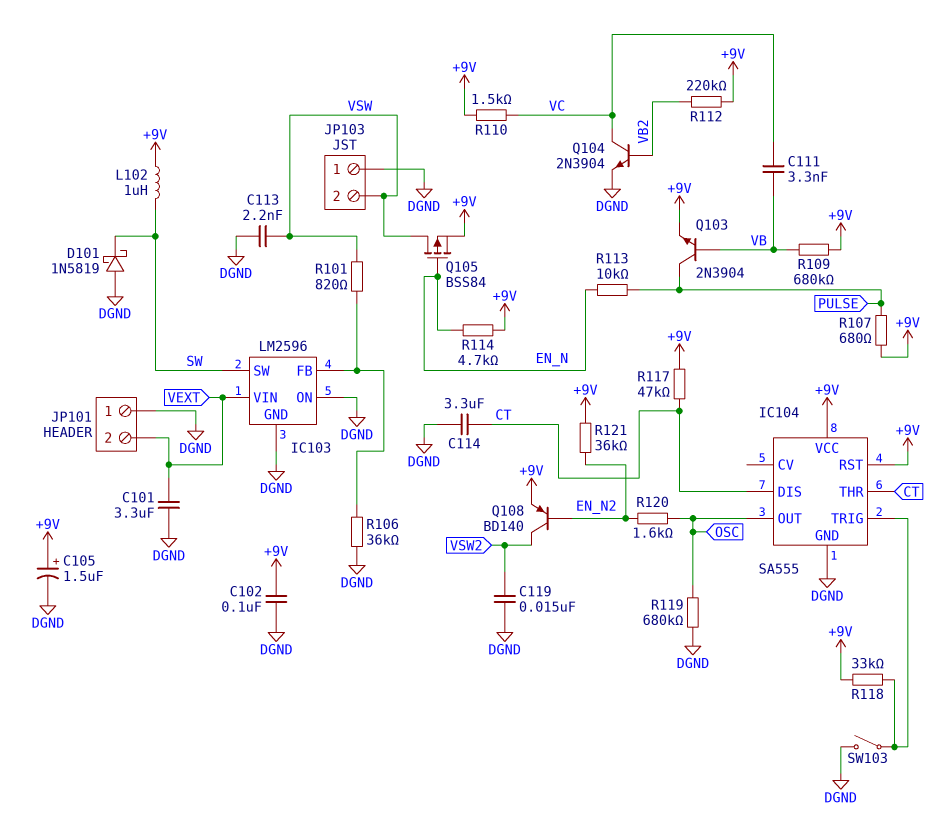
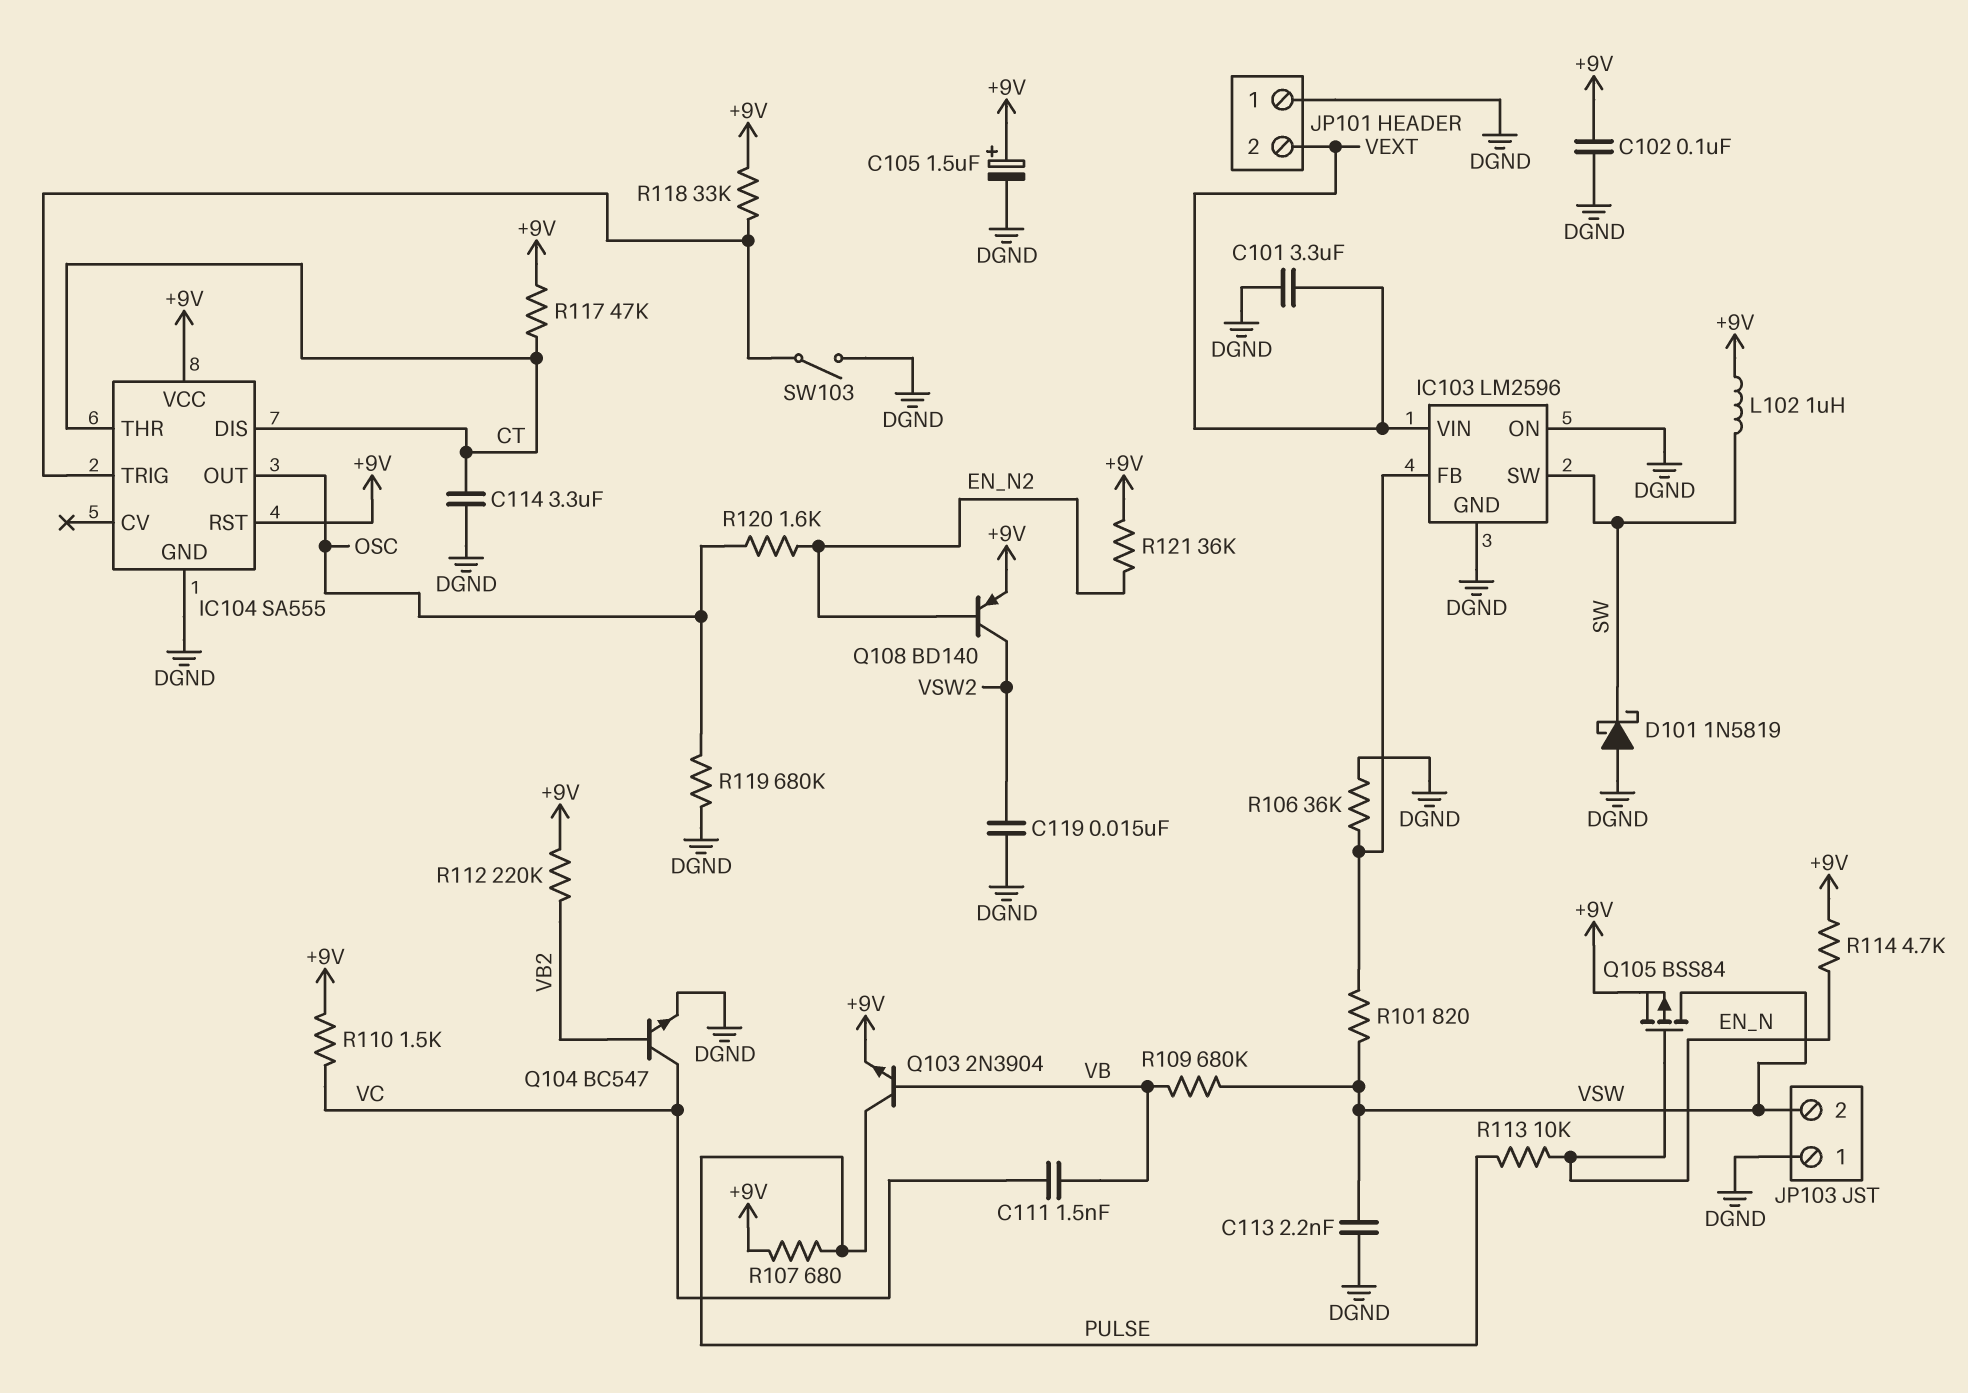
C111: 3.3nF (VB, VC) -> 1.5nF (VB, VC)
Q104: NPN 2N3904 (B VB2, C VC, E DGND) -> NPN BC547 (B VB2, C VC, E DGND)
R109: 680k (+9V, VB) -> 680k (VB, VSW)

